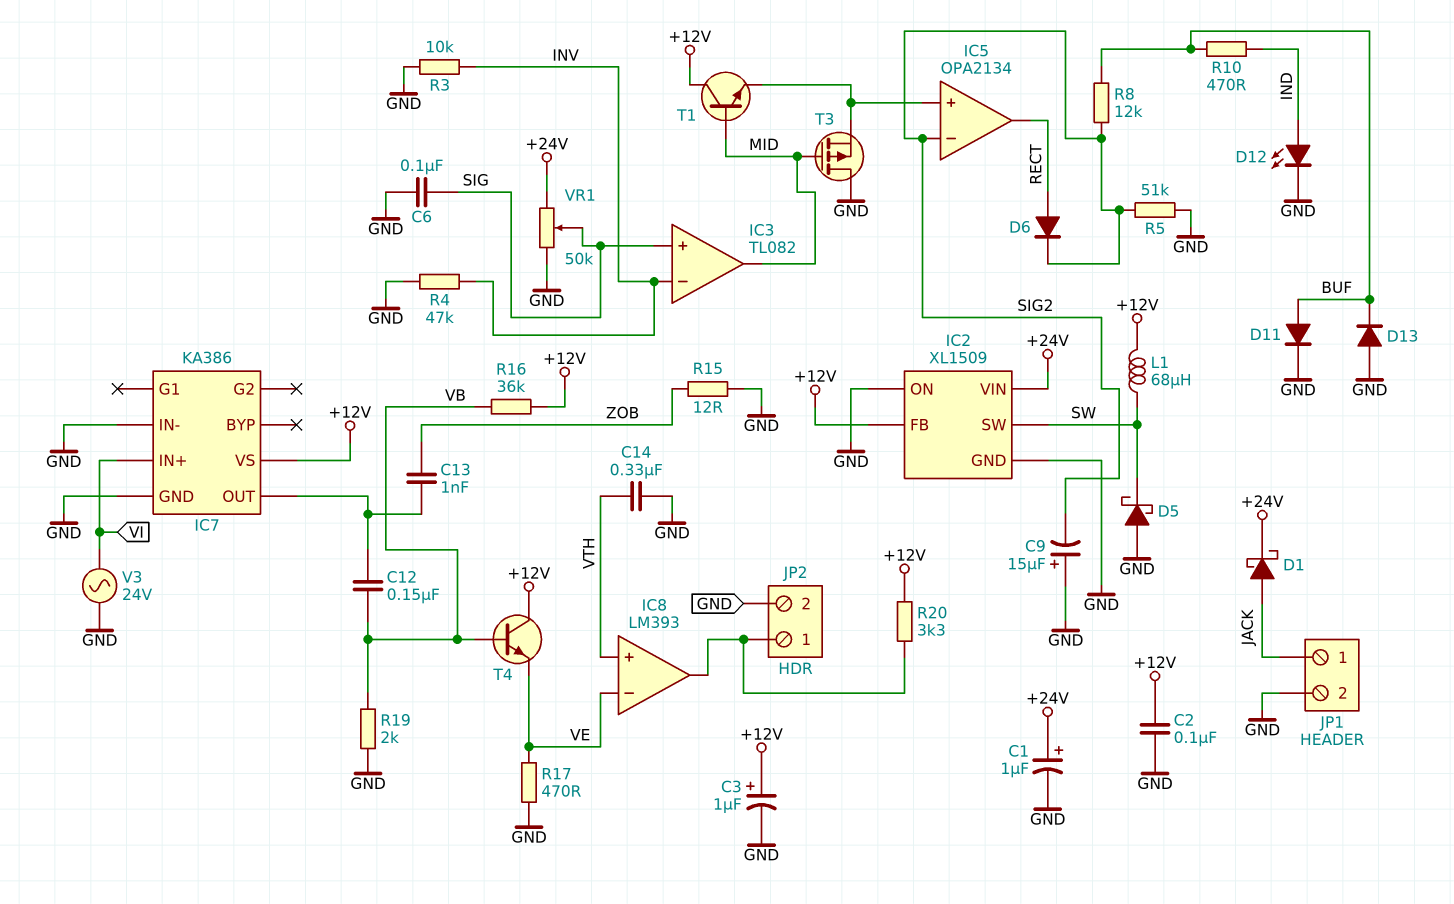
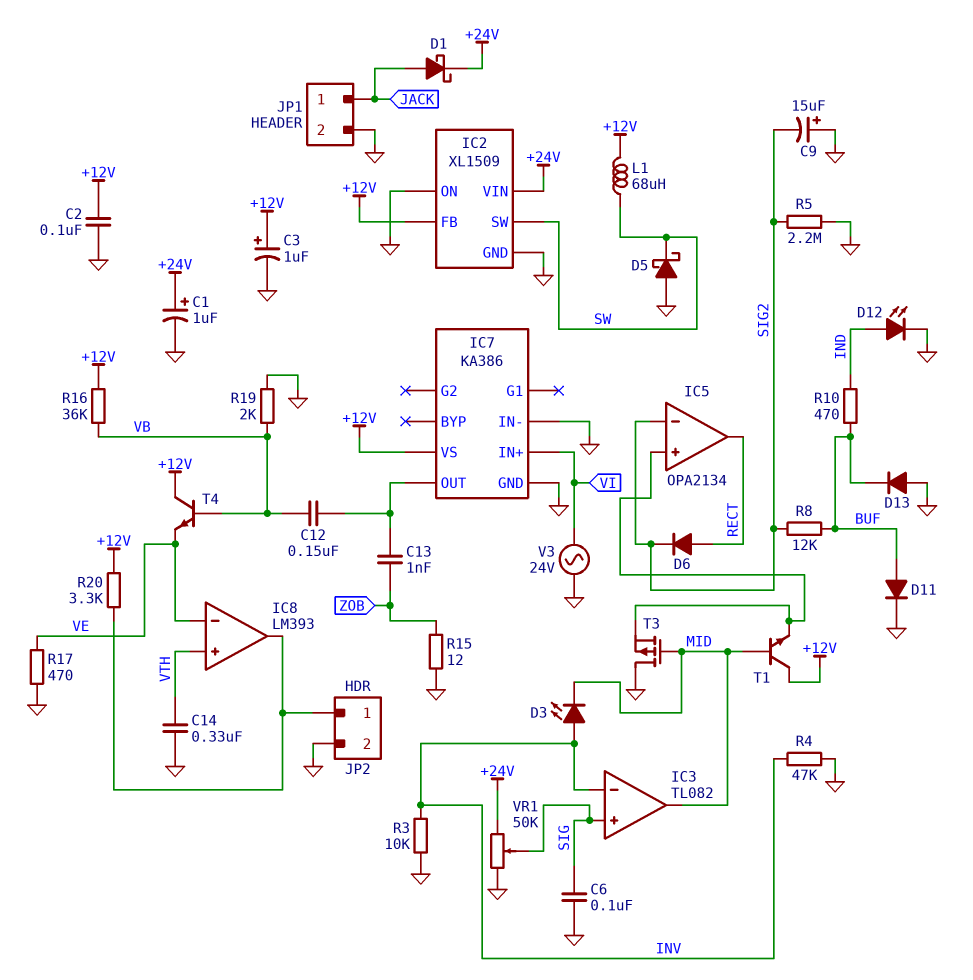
D3: none -> LED (A INV, K MID)
R5: 51k (GND, SIG2) -> 2.2M (GND, SIG2)

